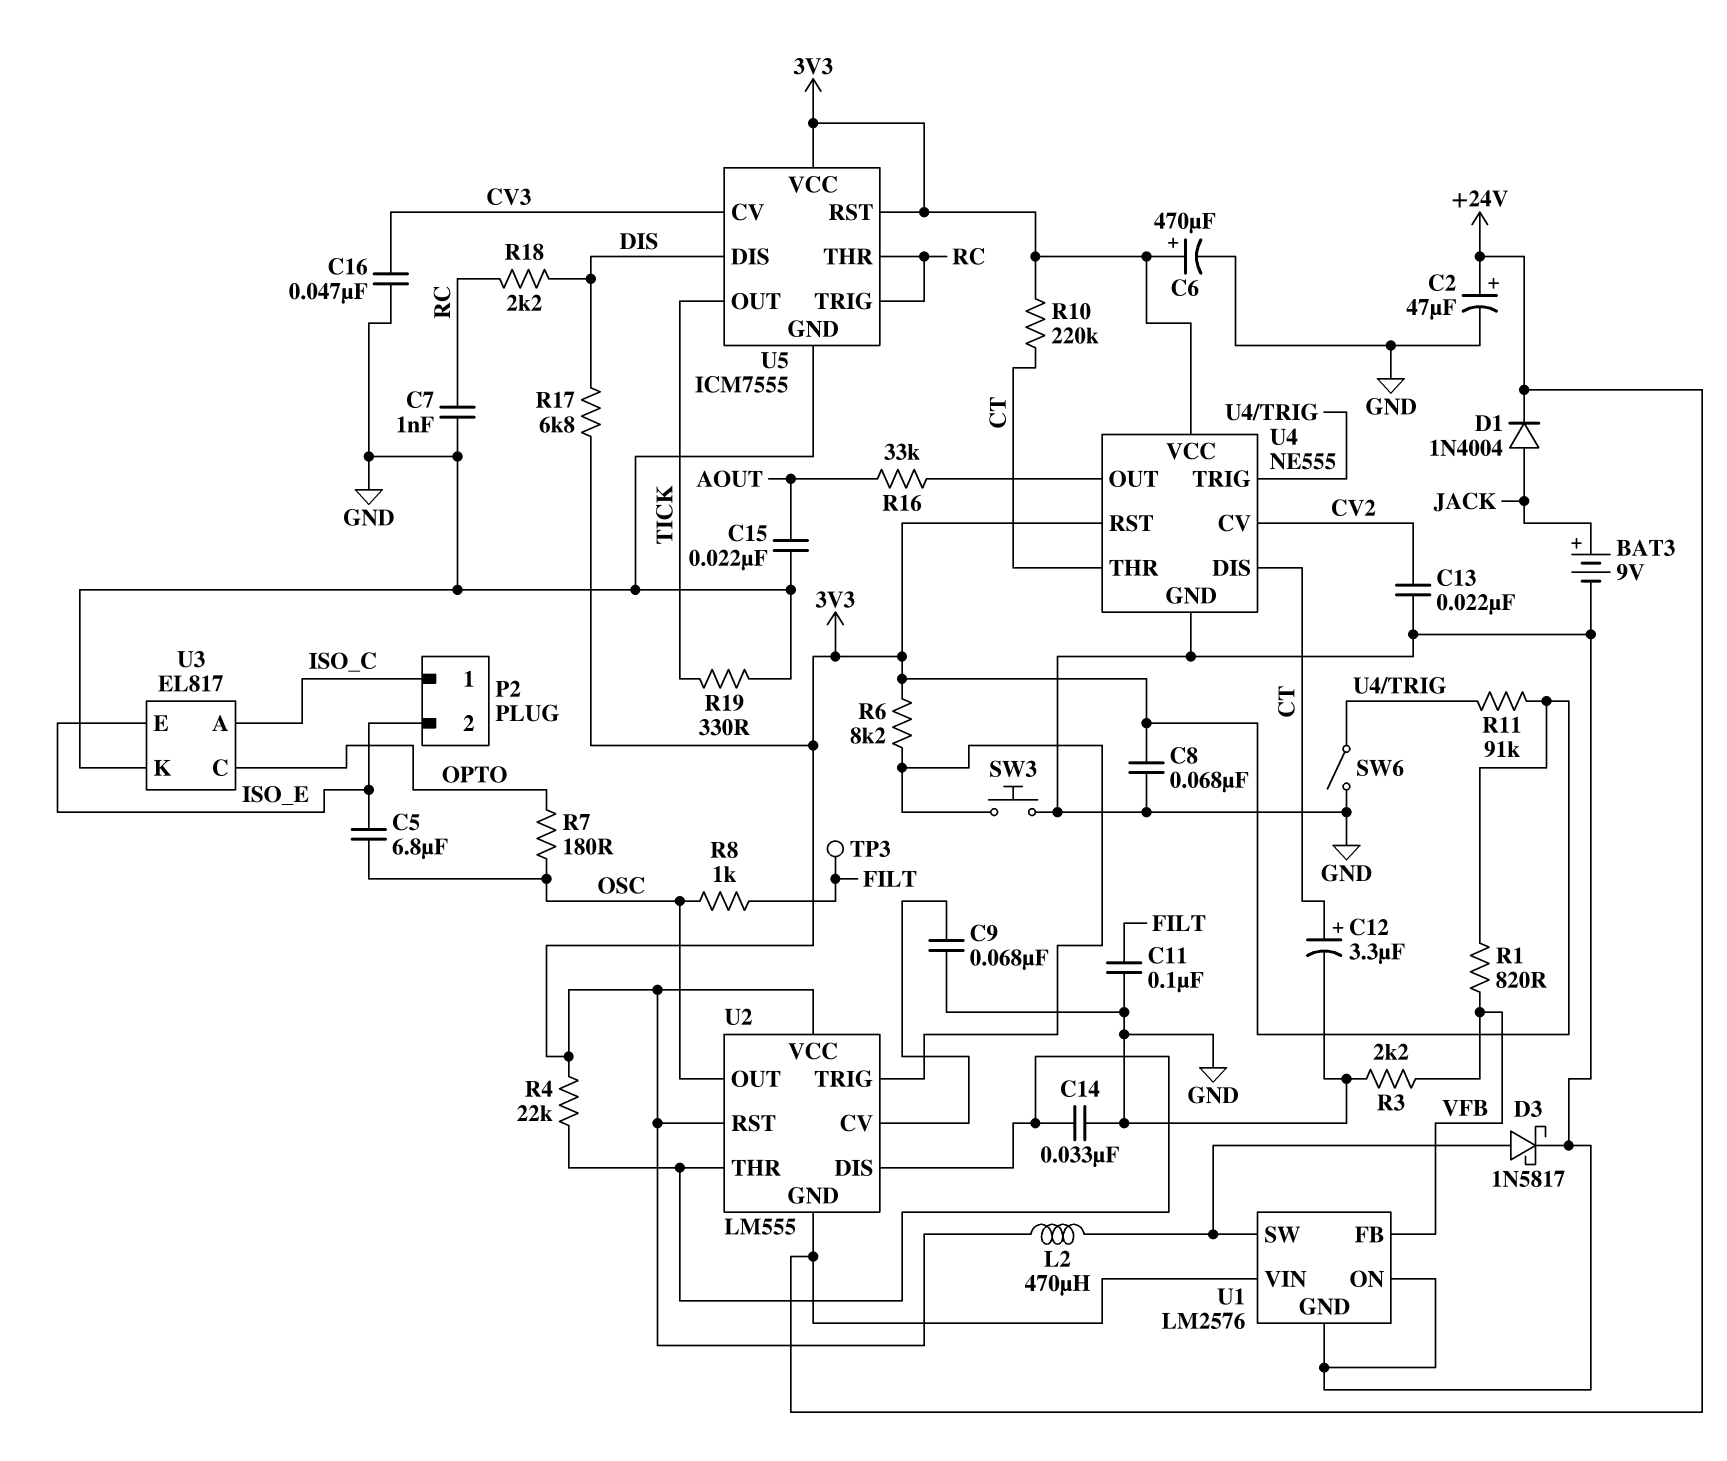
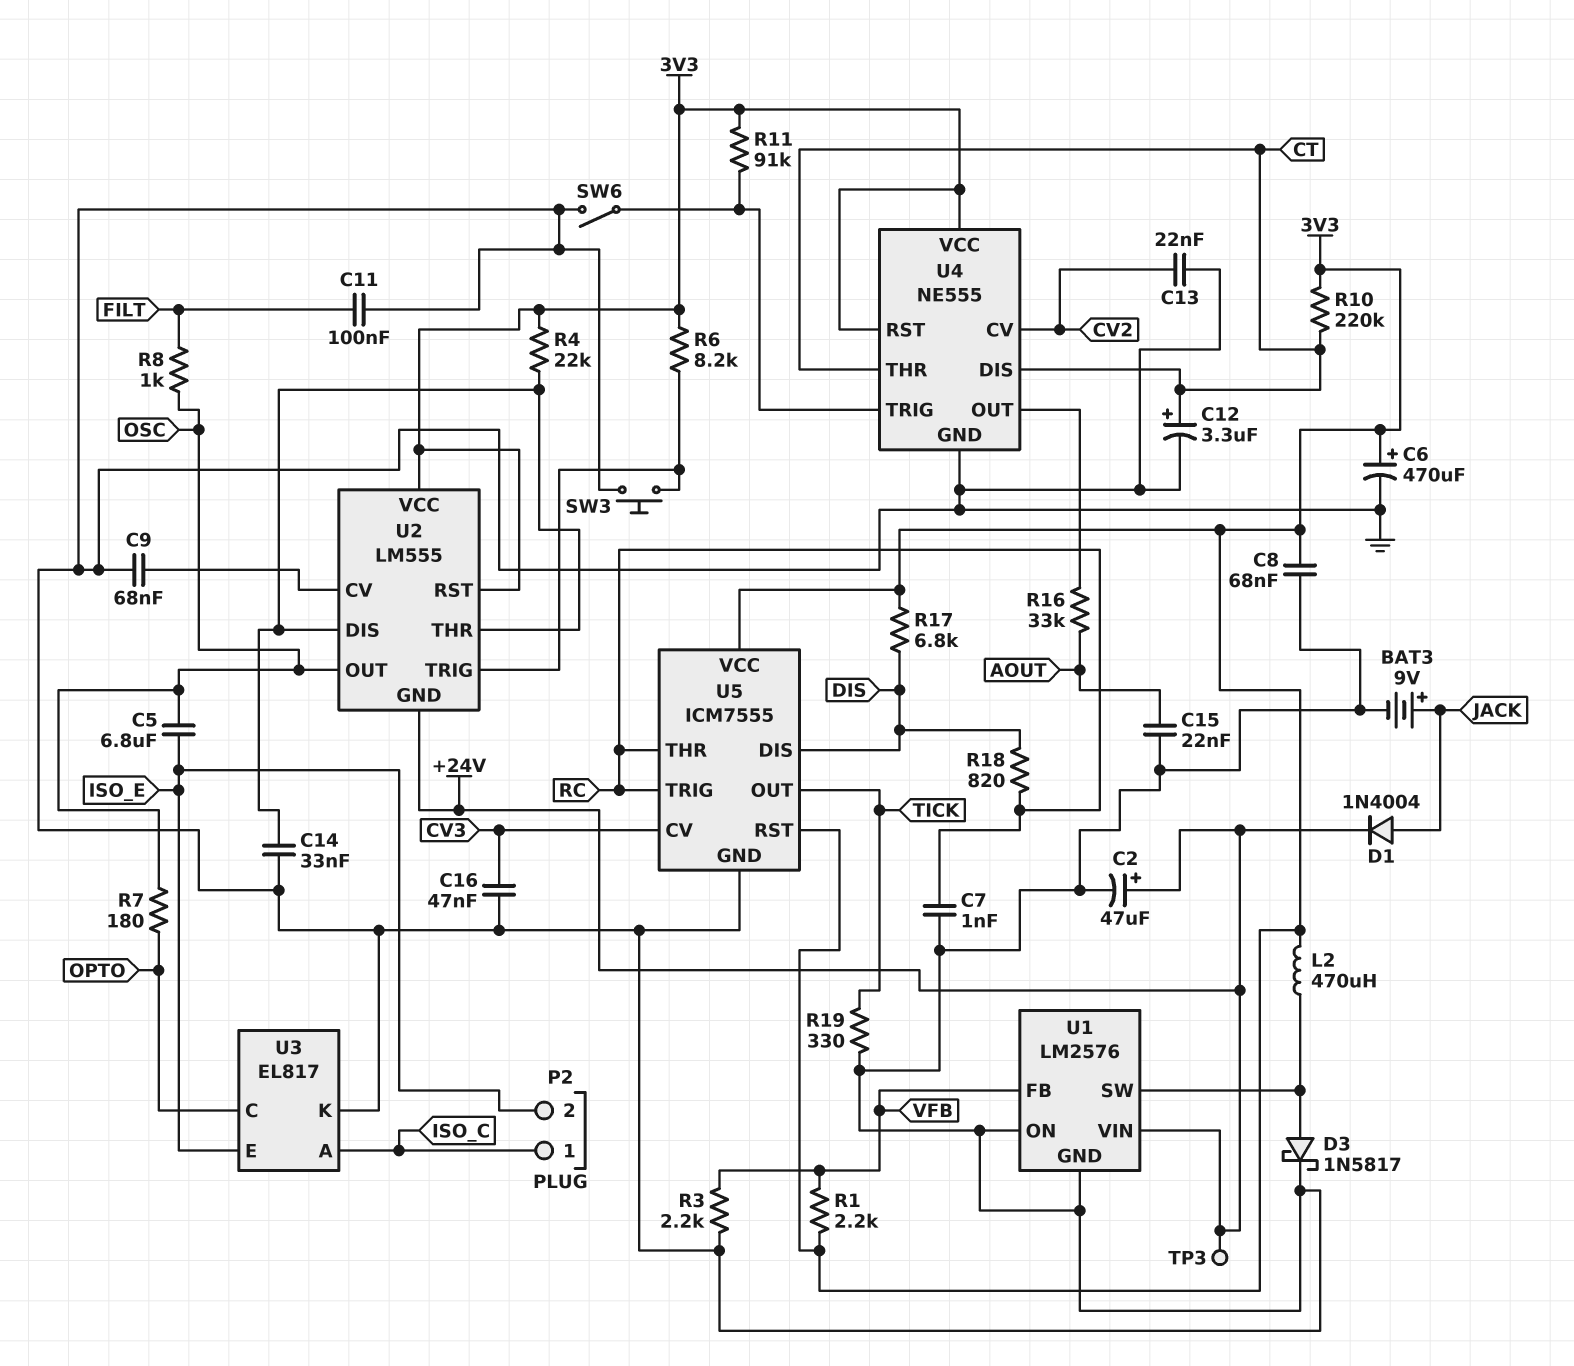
R1: 820 (3V3, VFB) -> 2.2k (3V3, VFB)
R18: 2.2k (DIS, RC) -> 820 (DIS, RC)
TP3: test point (FILT) -> test point (+24V)

